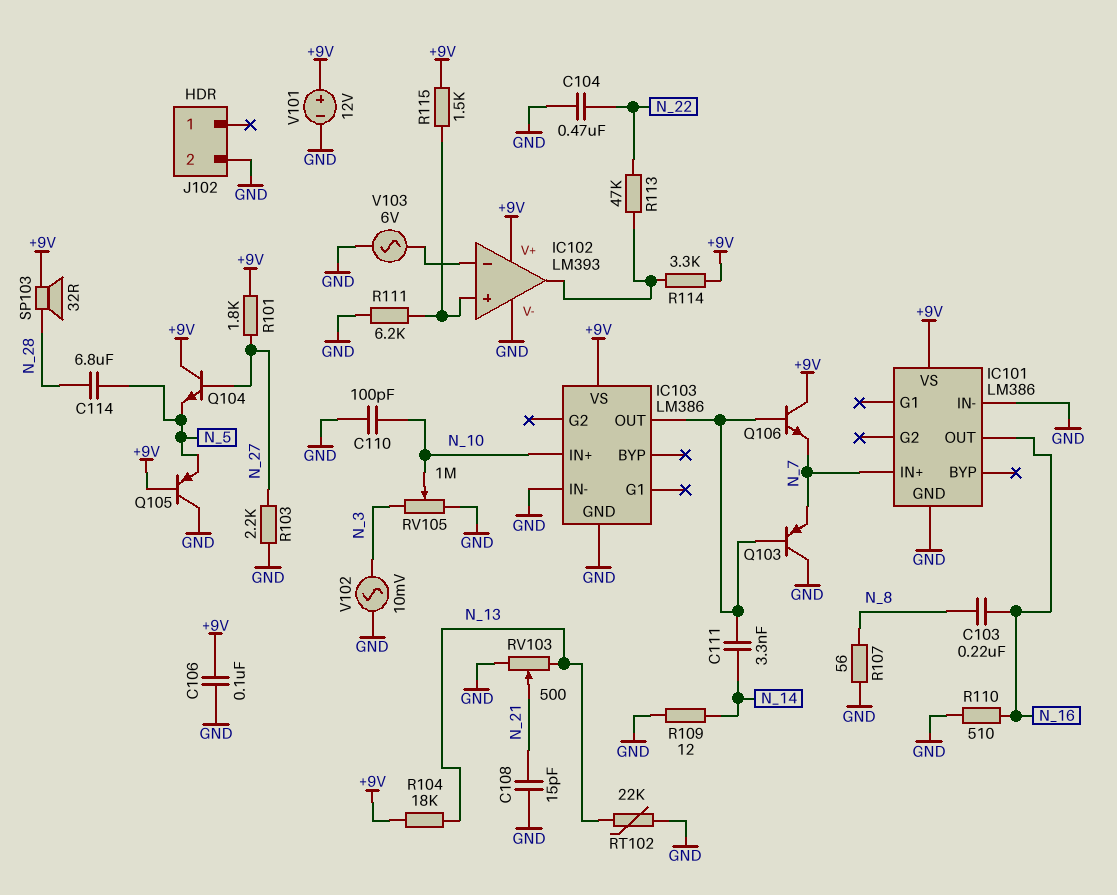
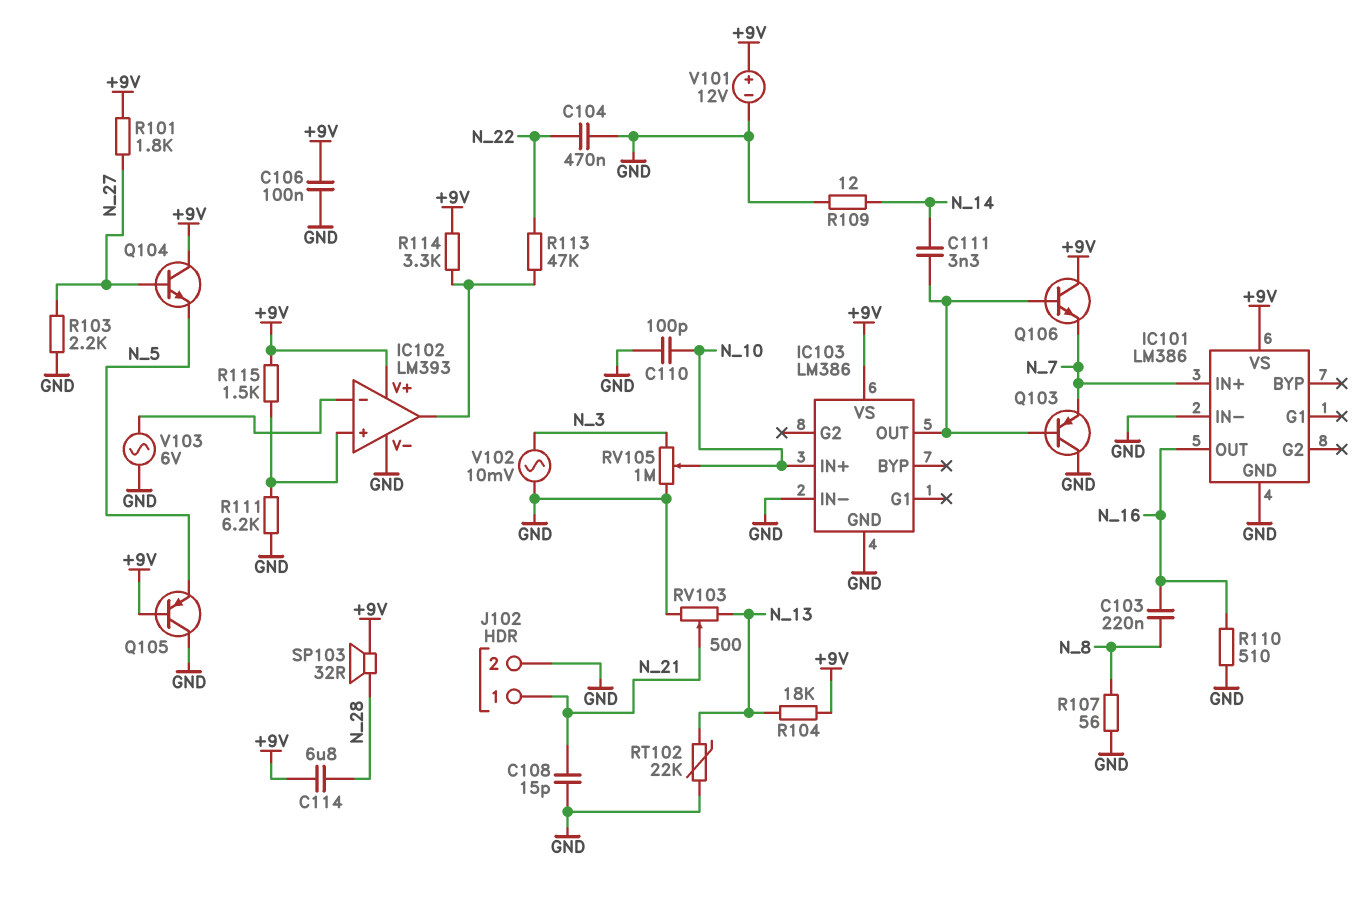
C114: 6.8uF (N_5, N_28) -> 6.8uF (+9V, N_28)
J102 pin 1: none -> N_21

